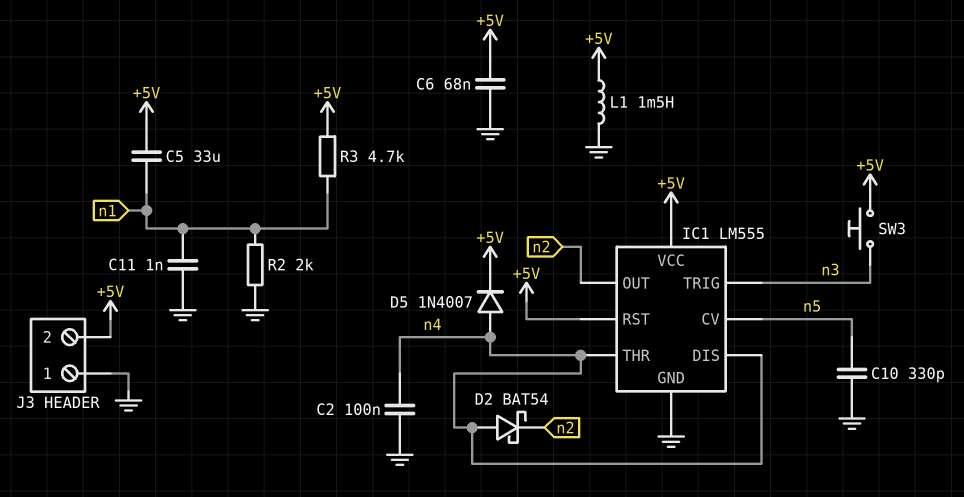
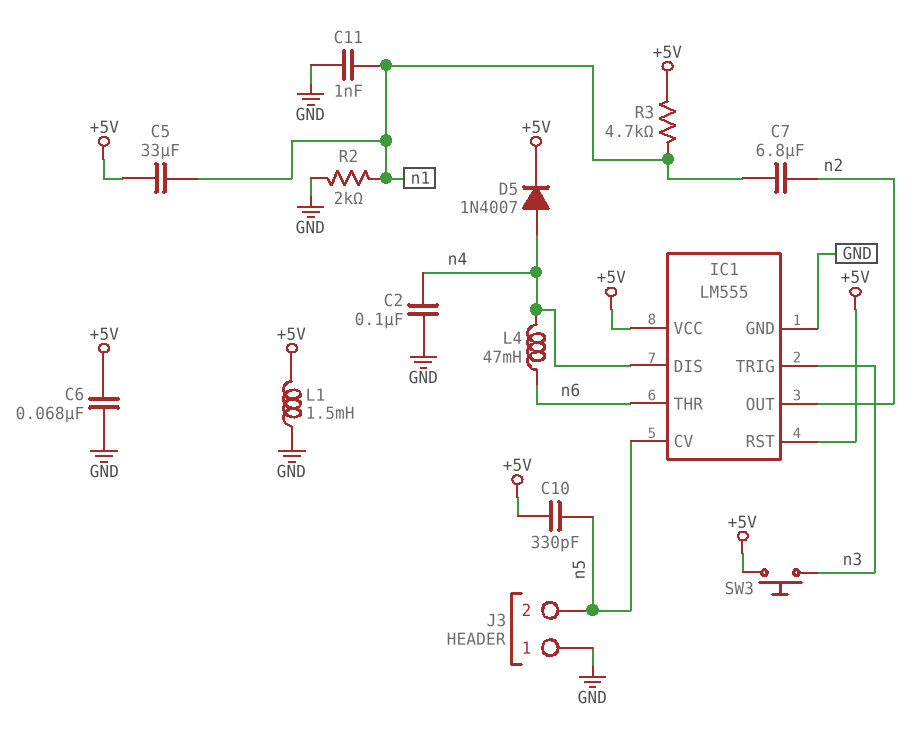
C7: none -> 6.8uF (n1, n2)
C10: 330pF (GND, n5) -> 330pF (+5V, n5)
D2: schottky BAT54 (A n4, K n2) -> none
IC1 pin THR: n4 -> n6
J3 pin 2: +5V -> n5
L4: none -> 47mH (n4, n6)

